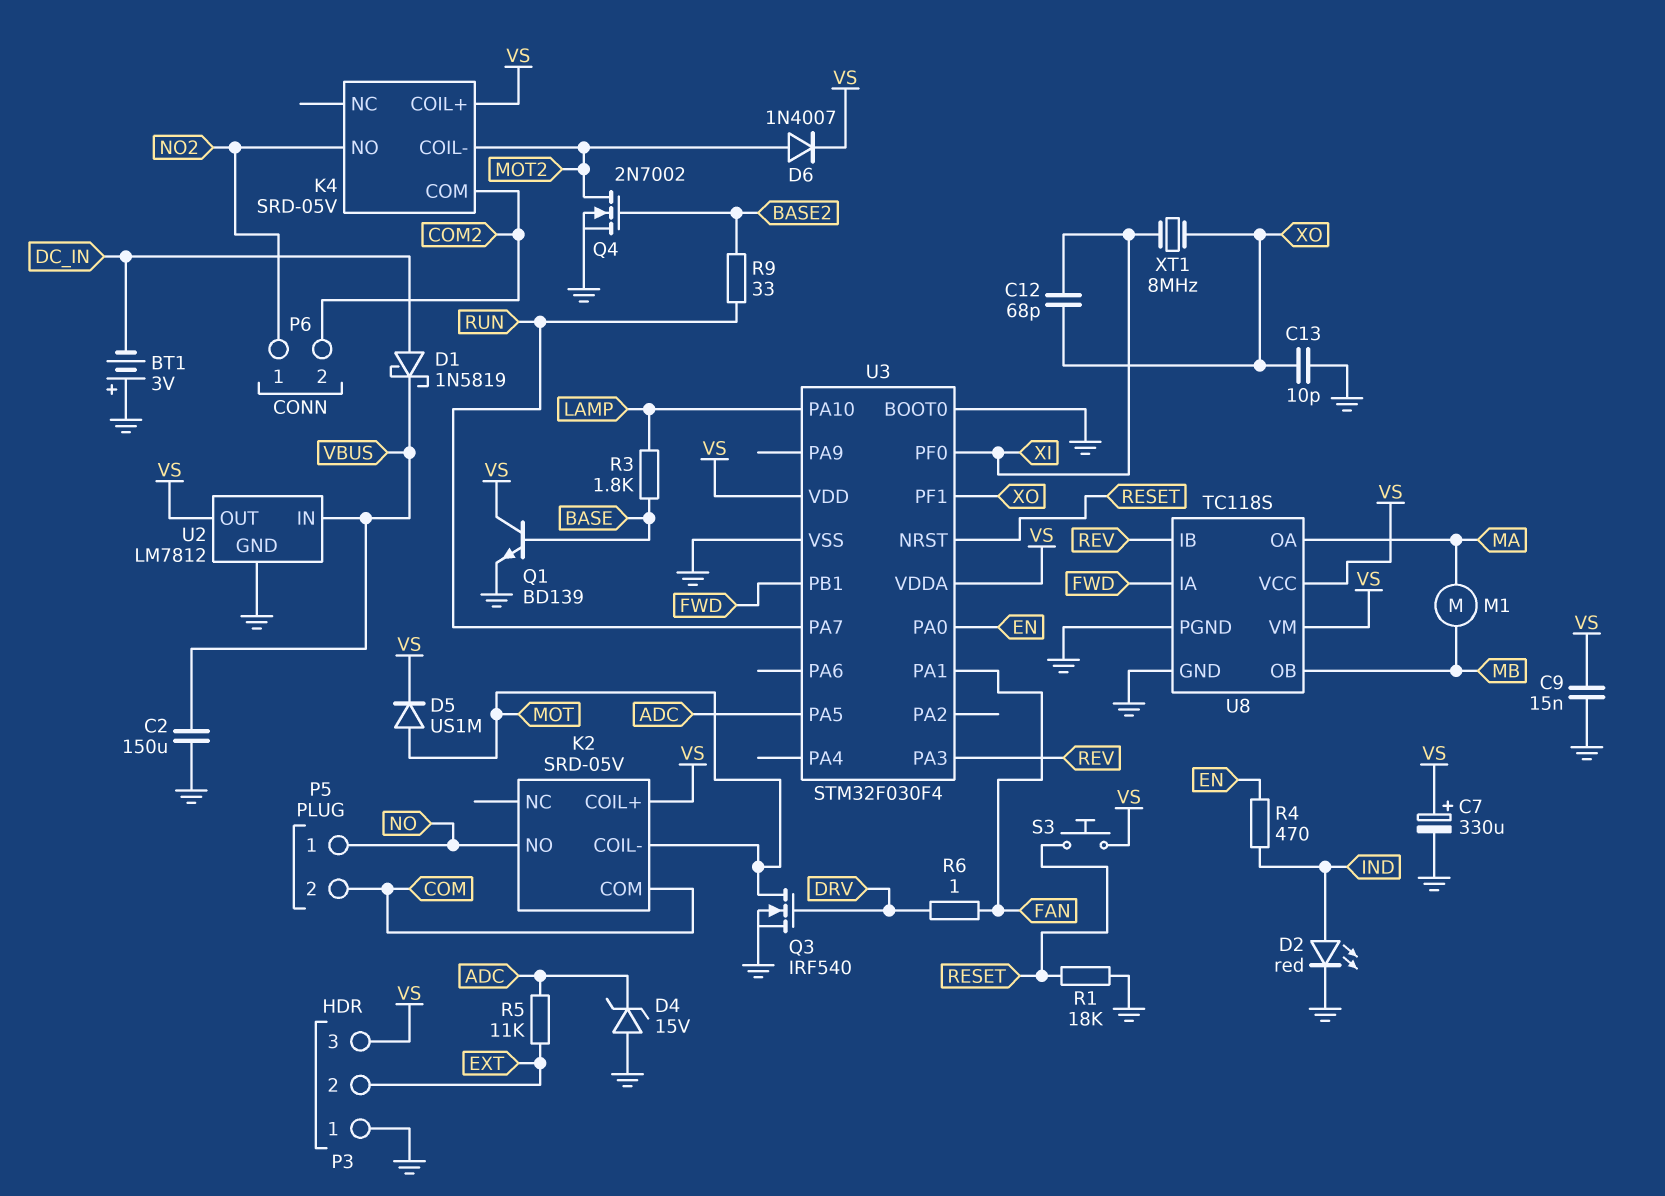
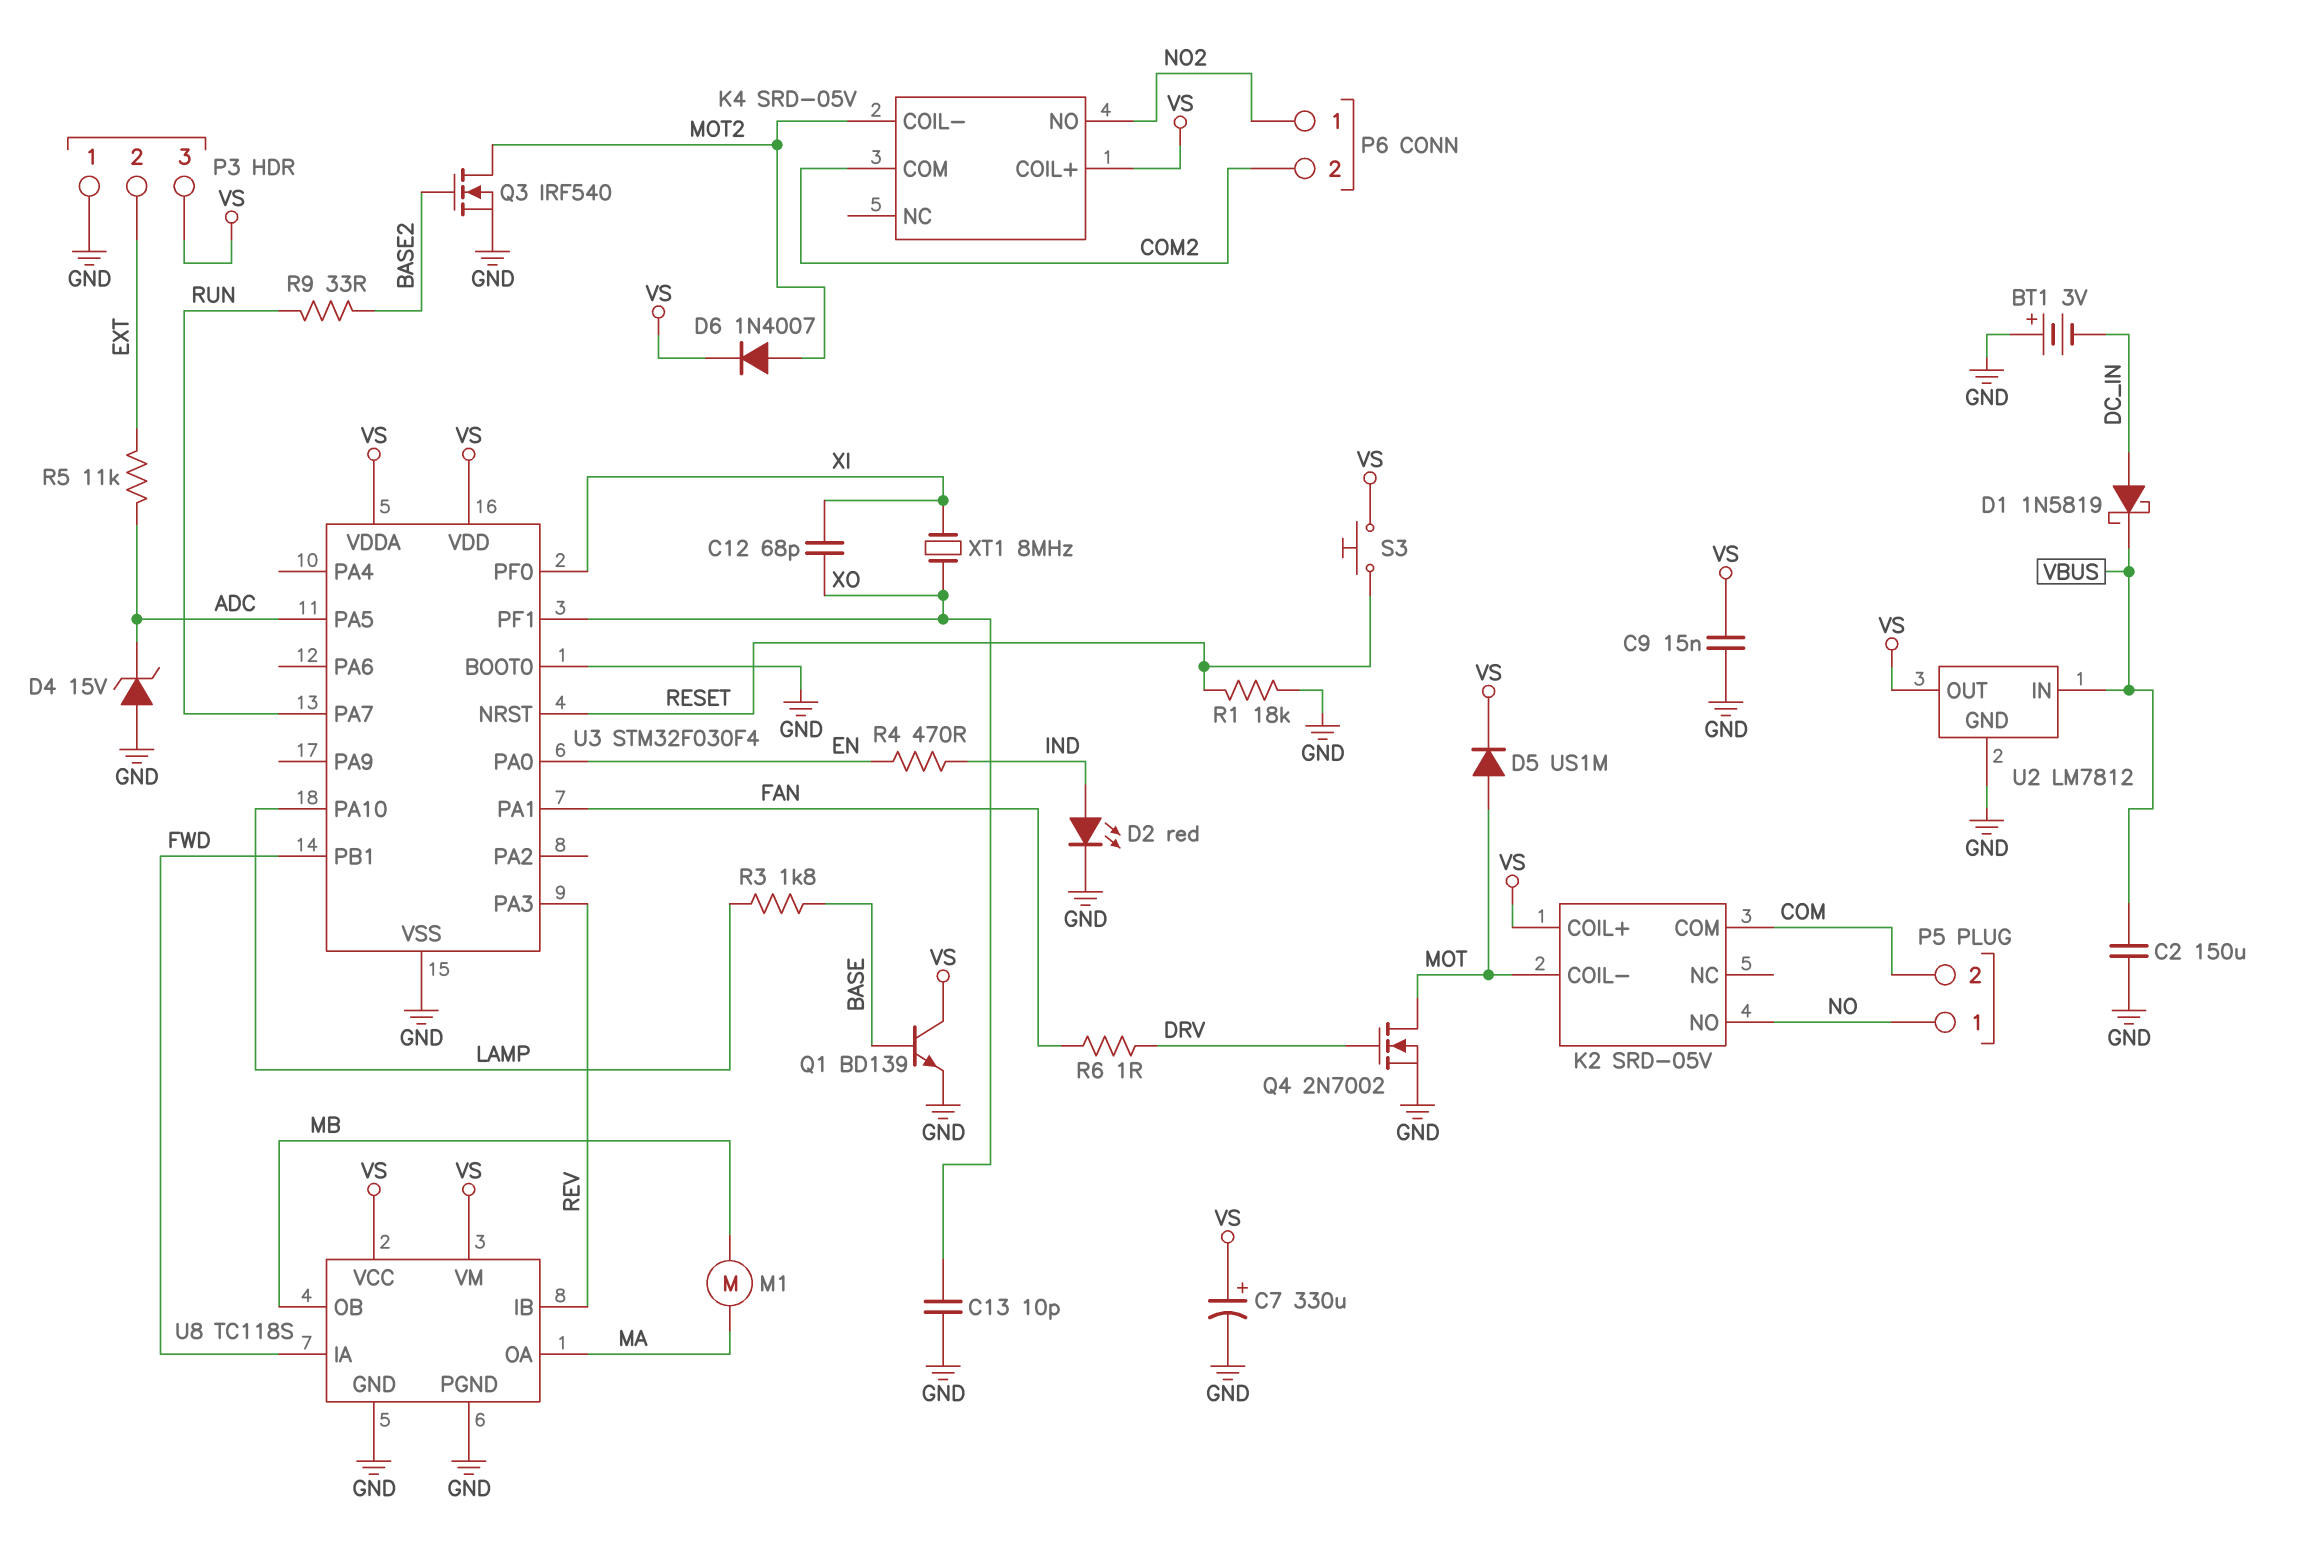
Q3: NMOS IRF540 (G DRV, D MOT, S GND) -> NMOS IRF540 (G BASE2, D MOT2, S GND)
Q4: NMOS 2N7002 (G BASE2, D MOT2, S GND) -> NMOS 2N7002 (G DRV, D MOT, S GND)

